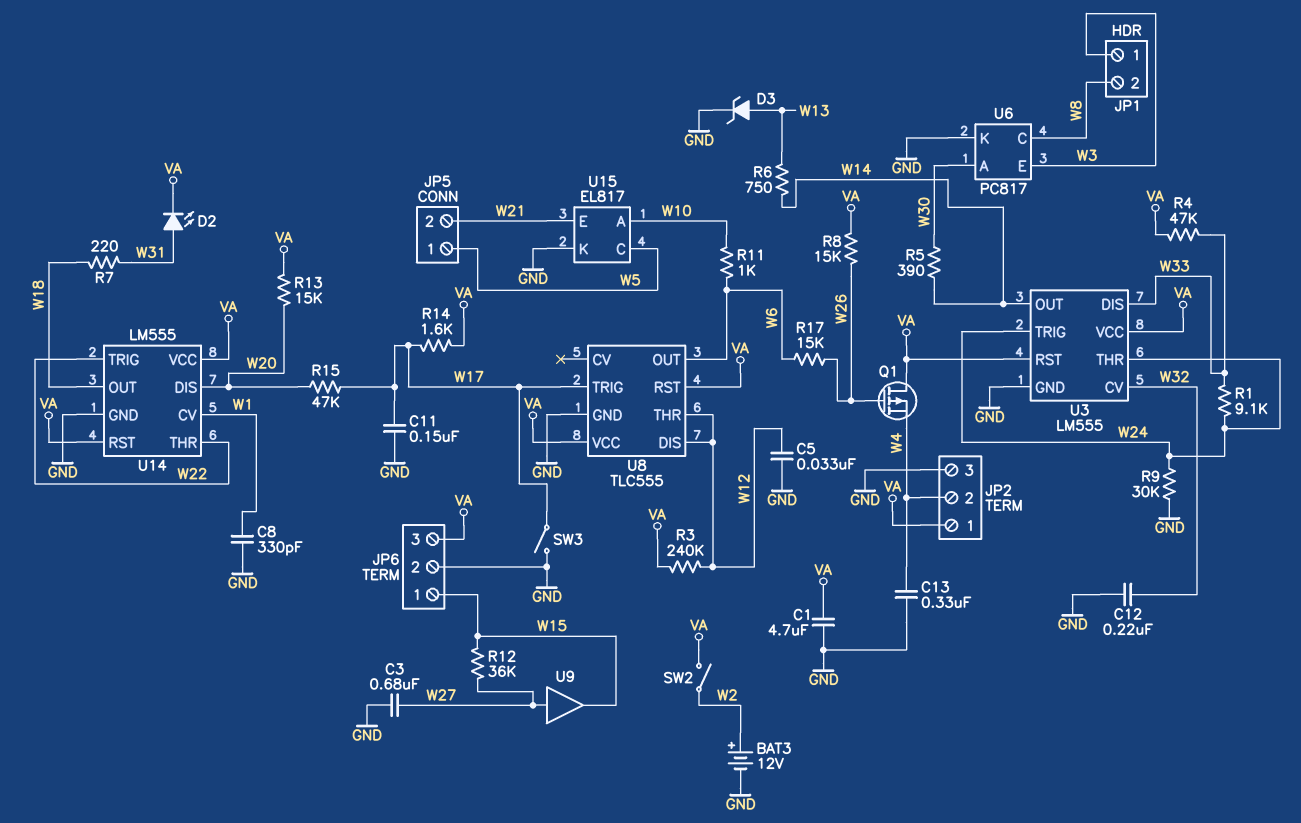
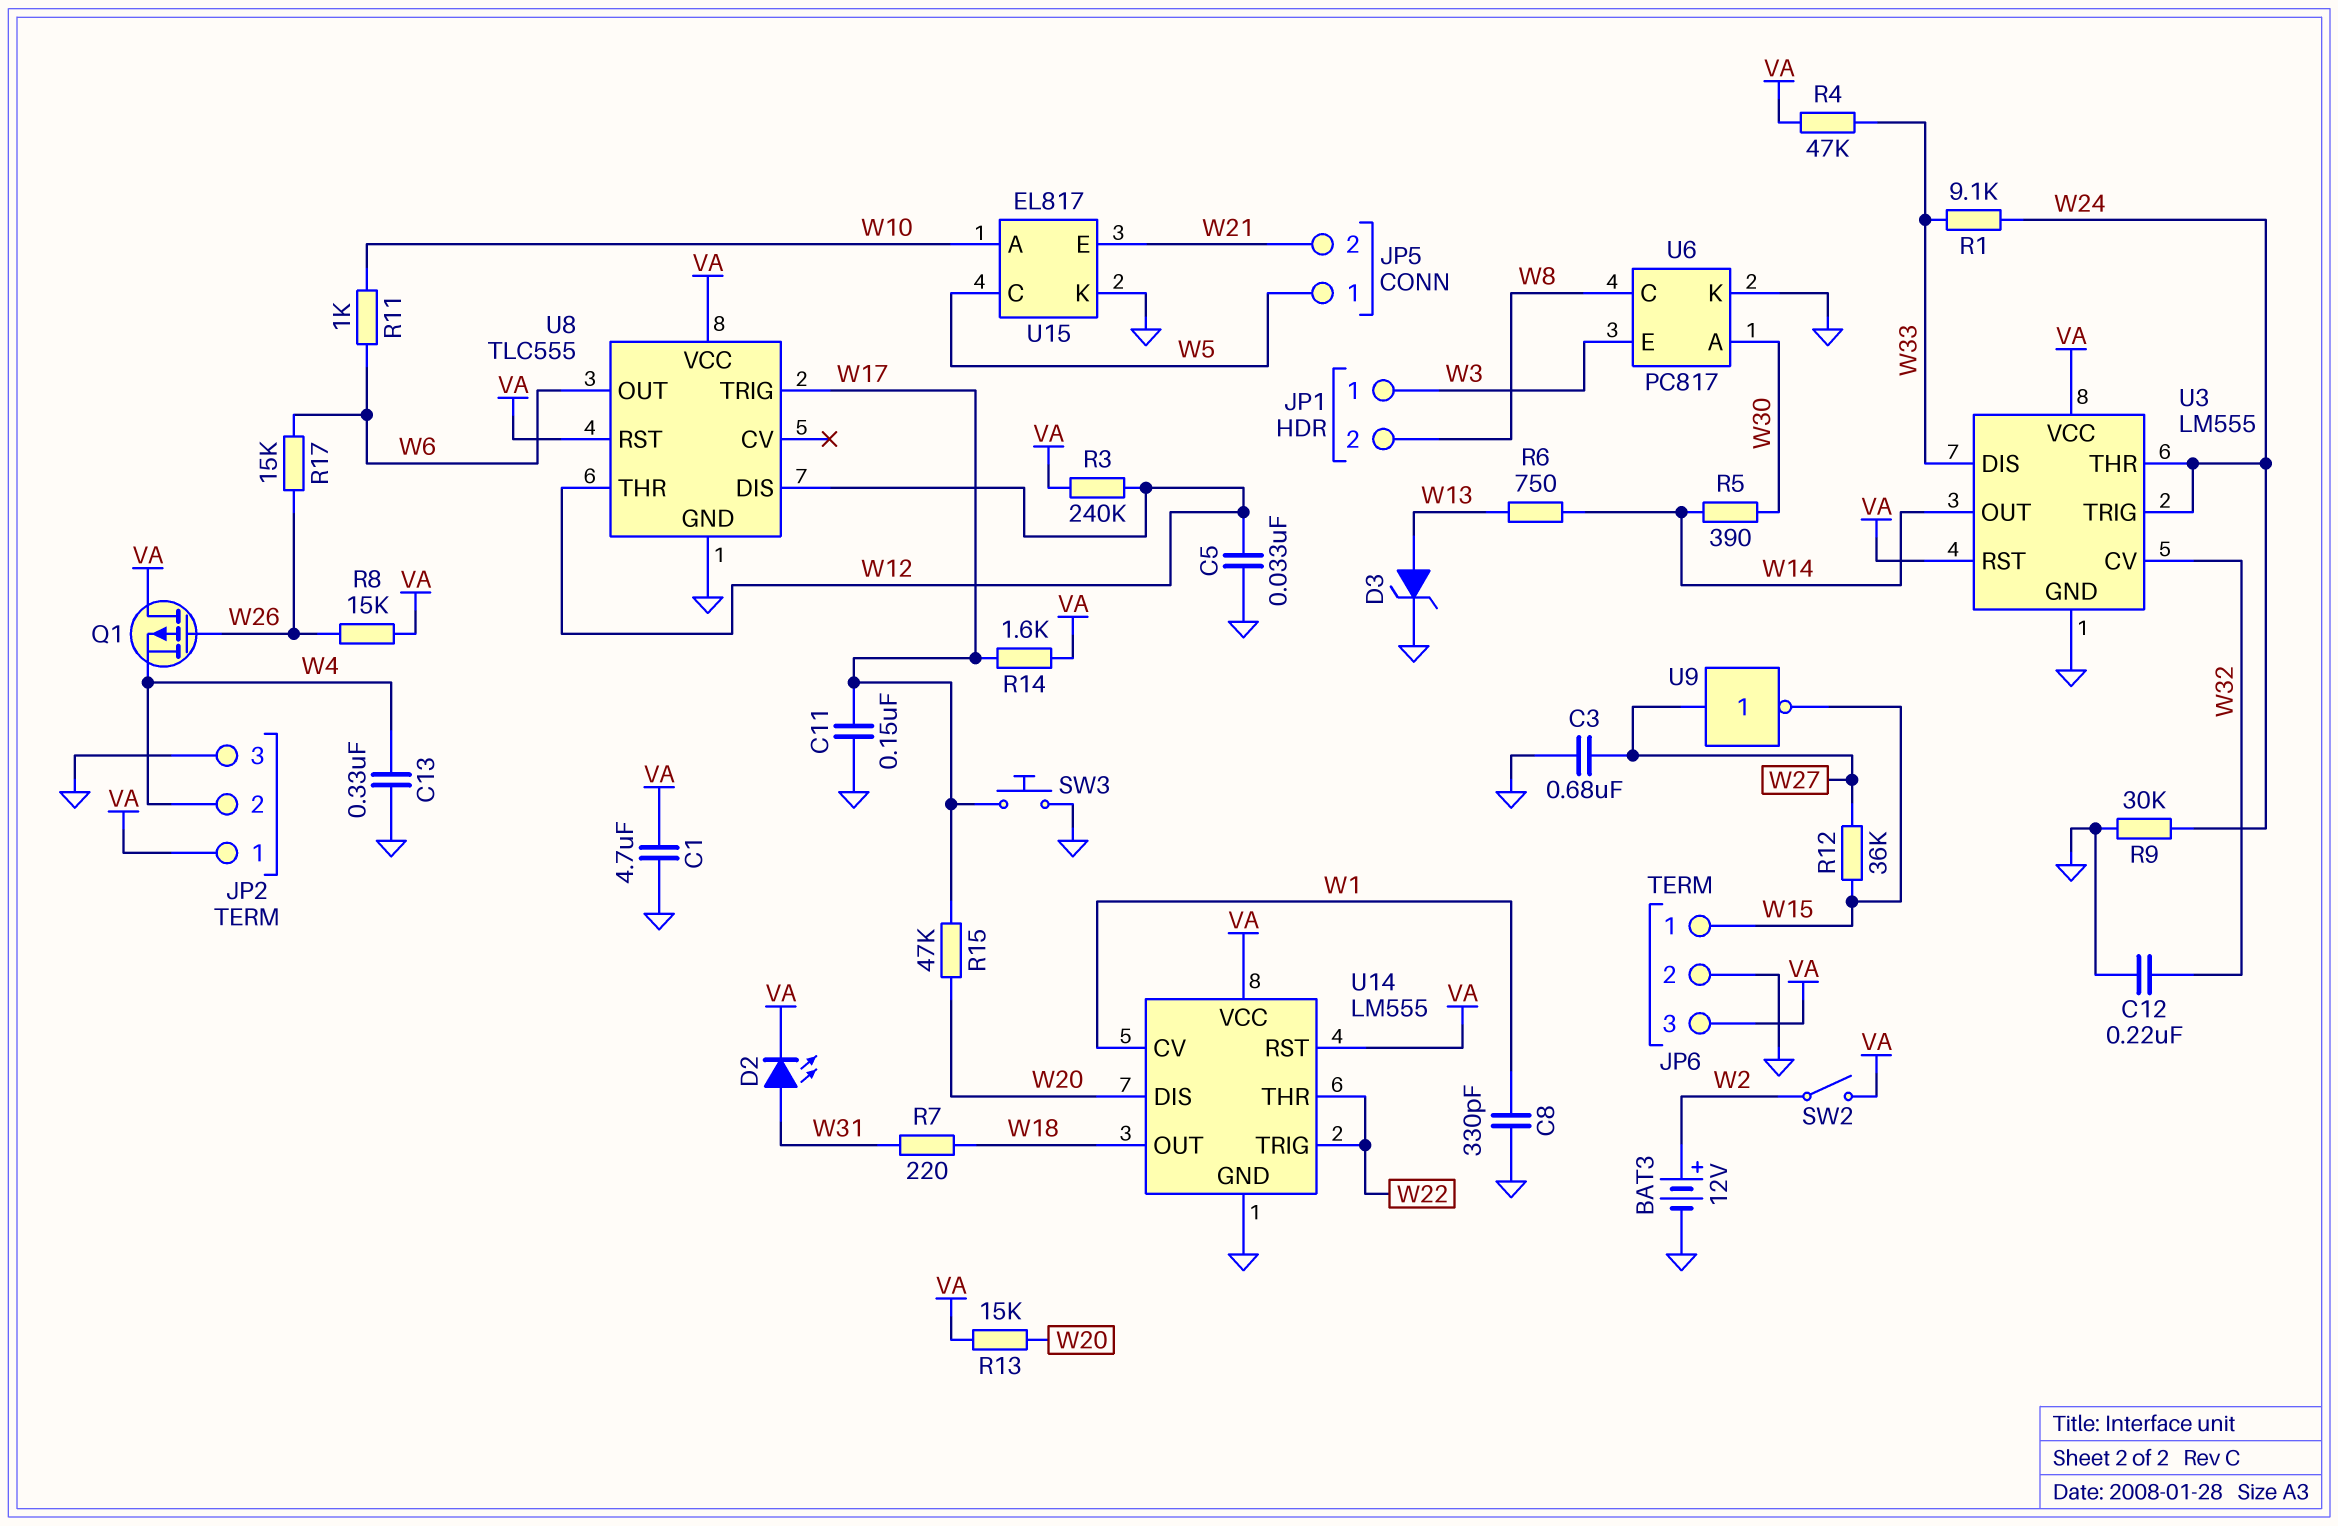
SW3: switch (GND, W17) -> button (GND, W17)
U9: buffer (in W27, out W15) -> NOT (in W27, out W15)

